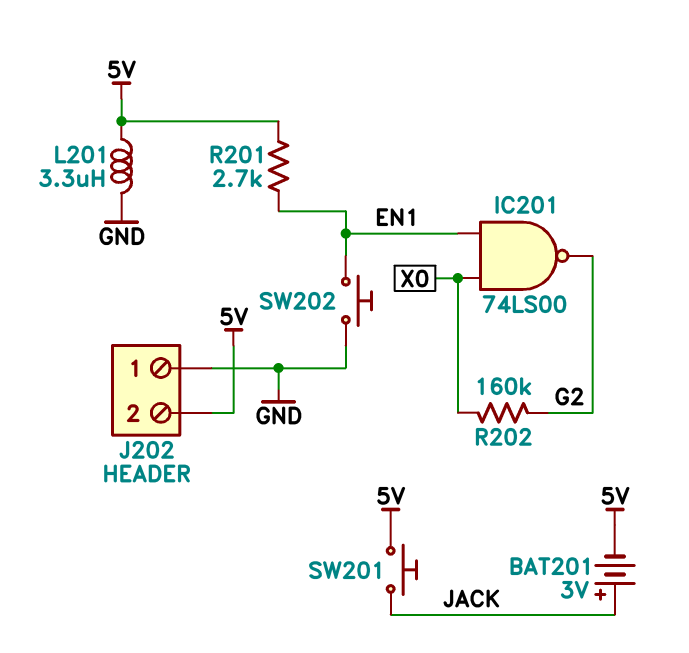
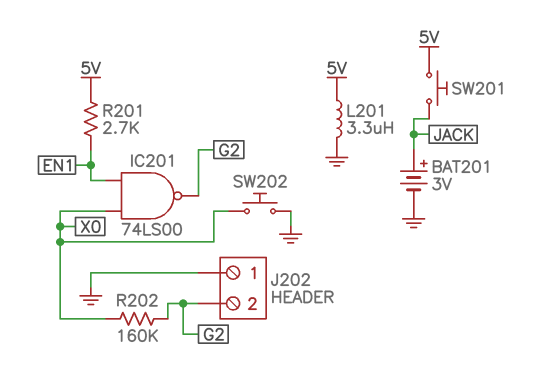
BAT201: 3V (plus JACK, minus 5V) -> 3V (plus JACK, minus GND)
J202 pin 2: 5V -> G2
SW202: button (EN1, GND) -> button (GND, X0)

